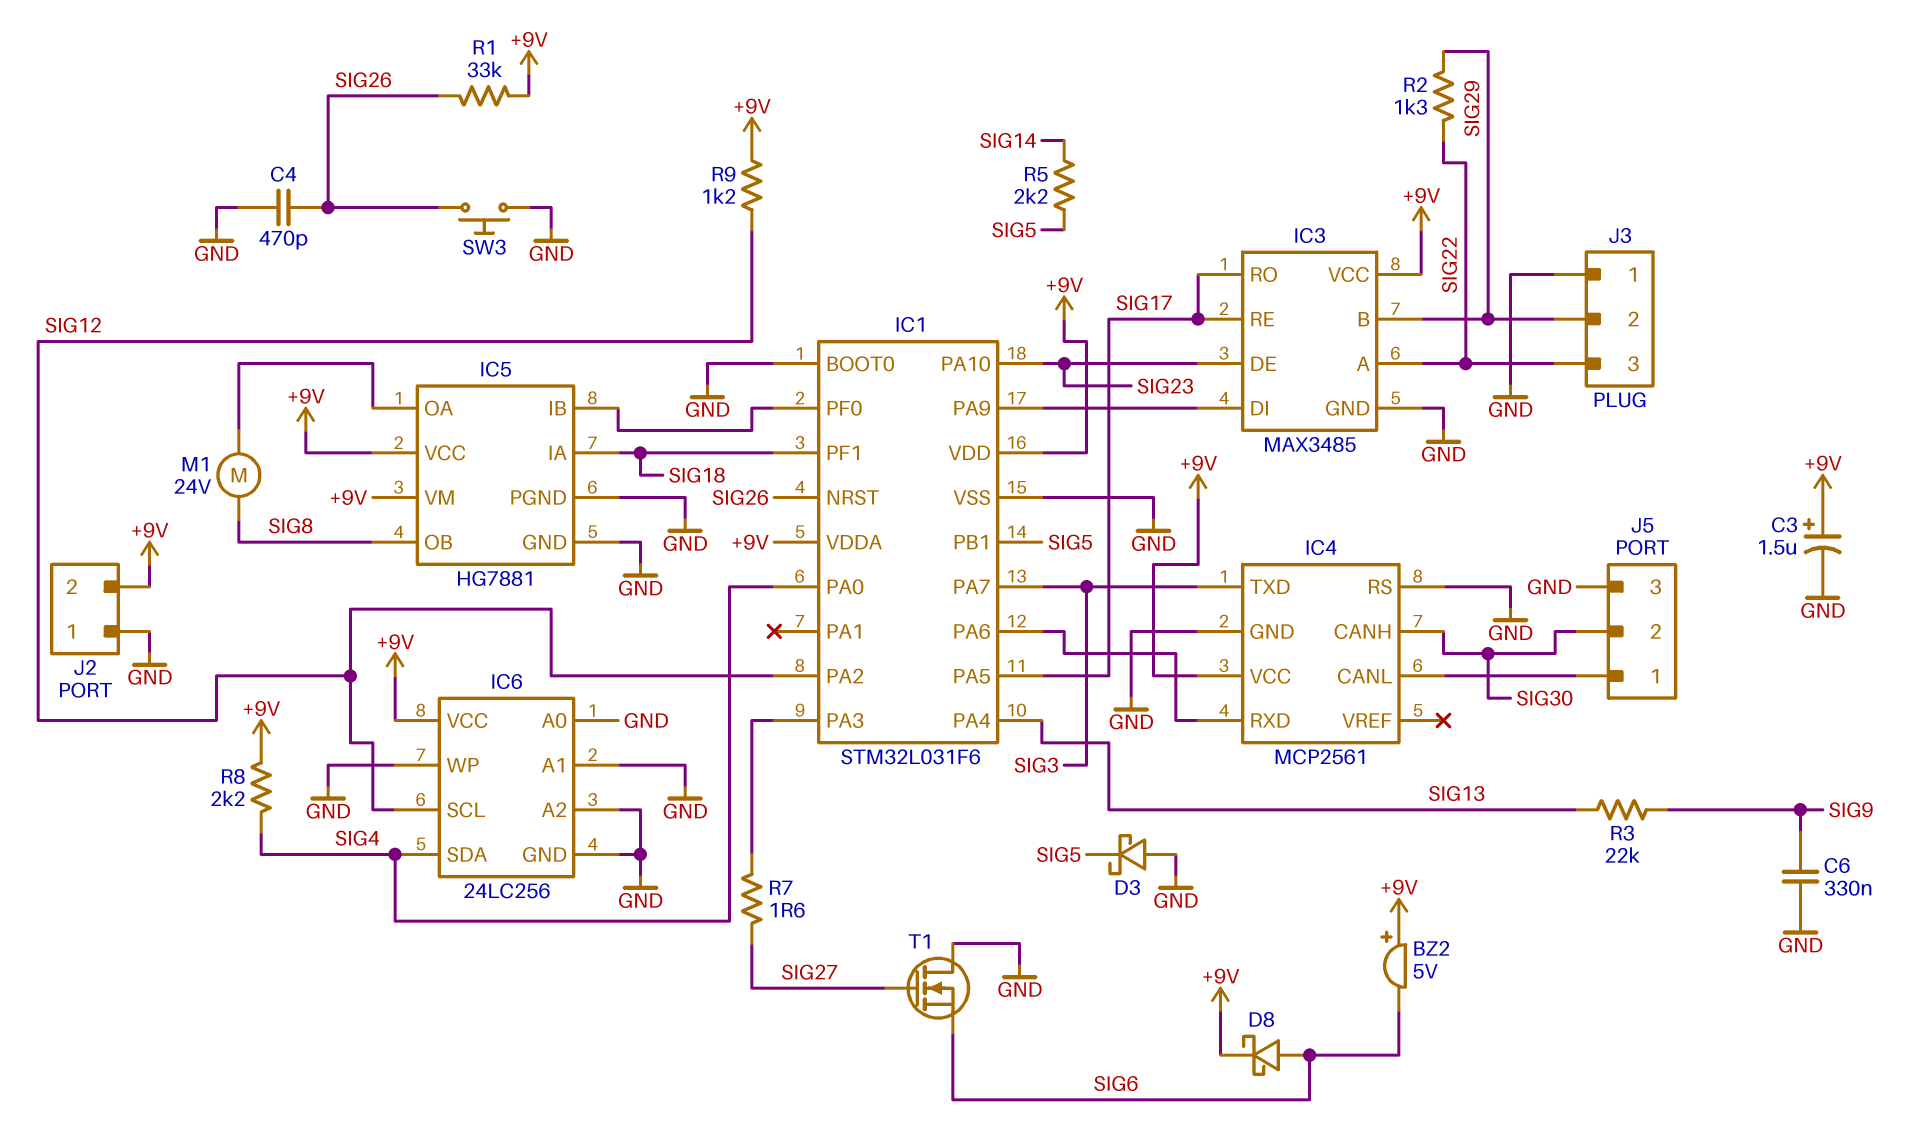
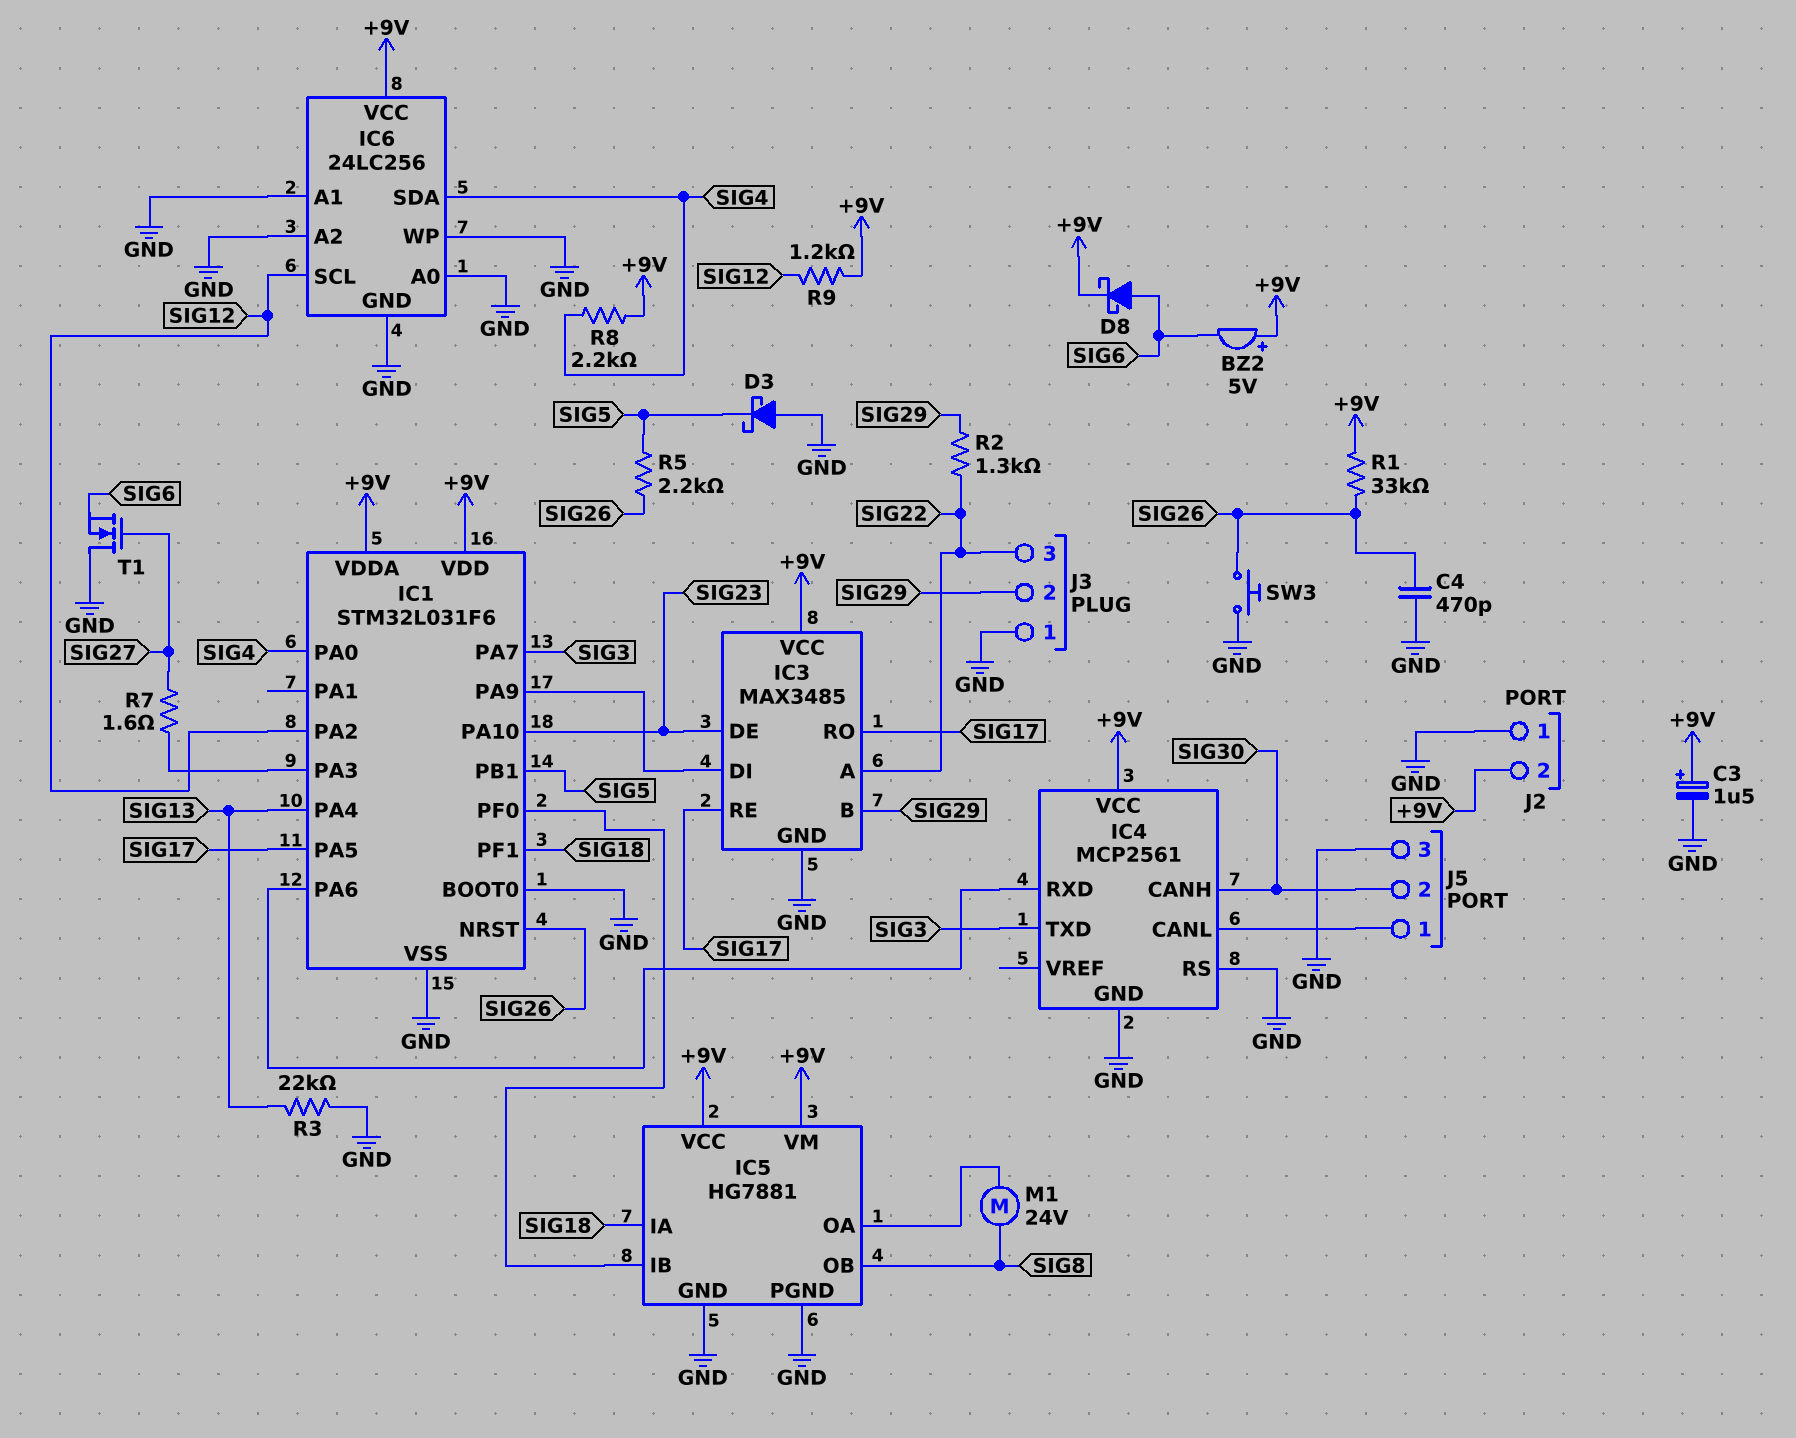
C6: 330nF (GND, SIG9) -> none
R3: 22k (SIG9, SIG13) -> 22k (GND, SIG13)
R5: 2.2k (SIG5, SIG14) -> 2.2k (SIG5, SIG26)

